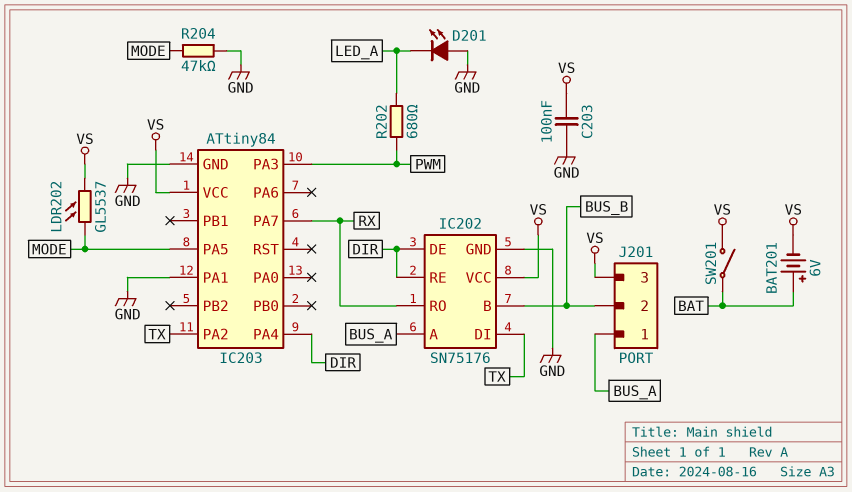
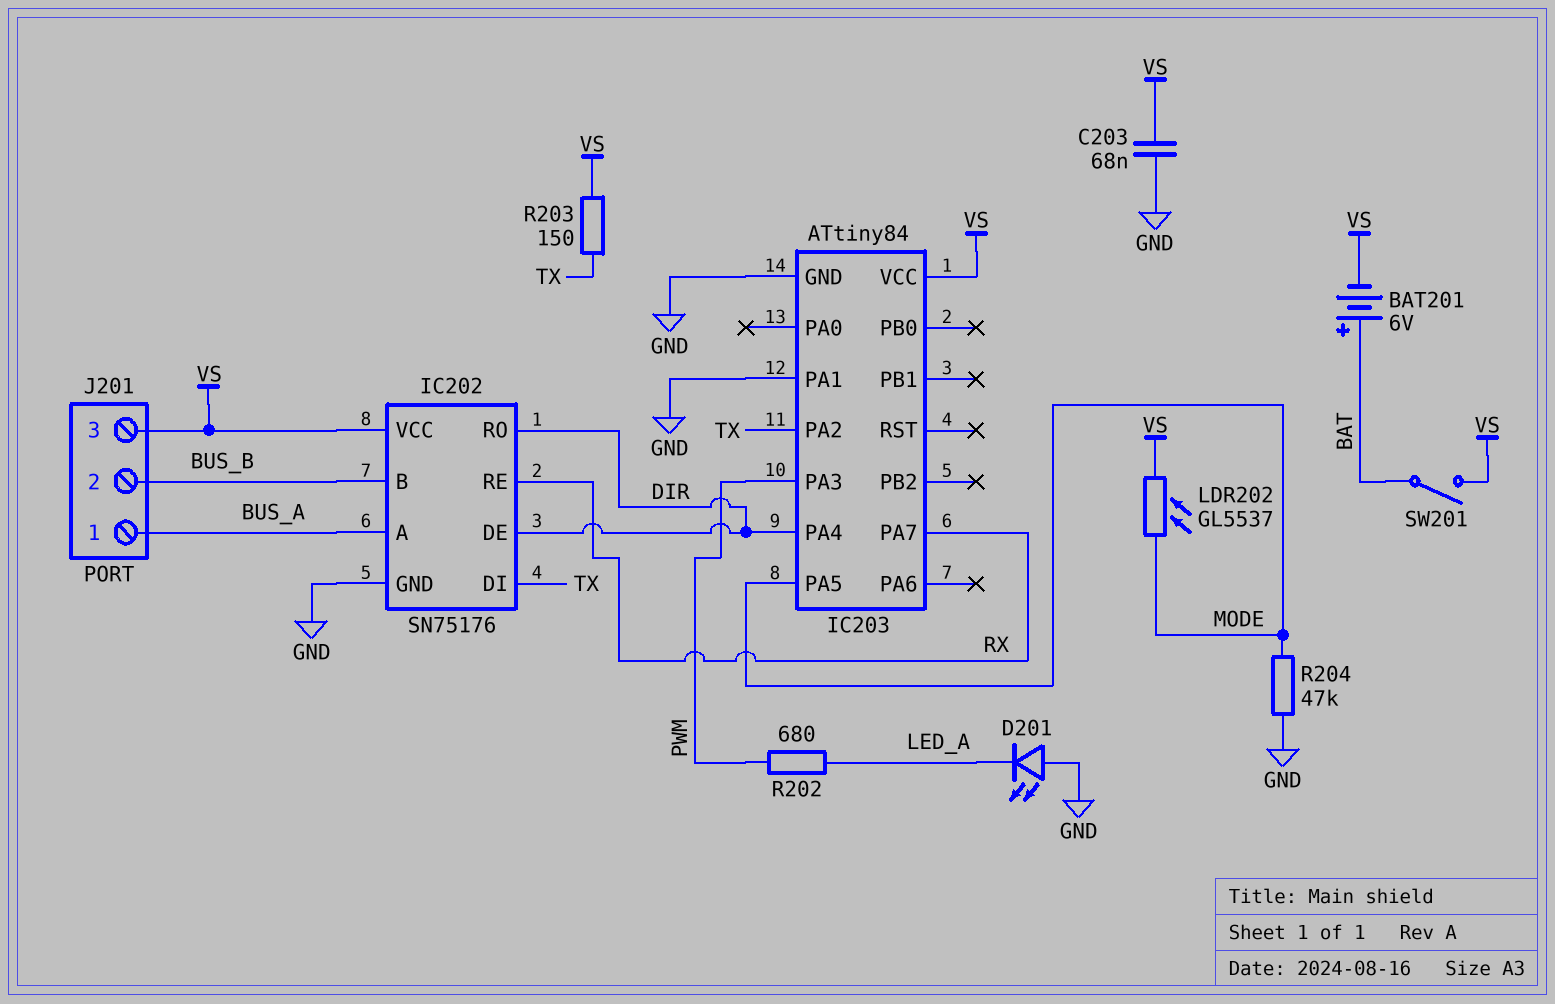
C203: 100nF (GND, VS) -> 68nF (GND, VS)
IC202 pin RE: DIR -> RX
IC202 pin RO: RX -> DIR
R203: none -> 150 (TX, VS)

